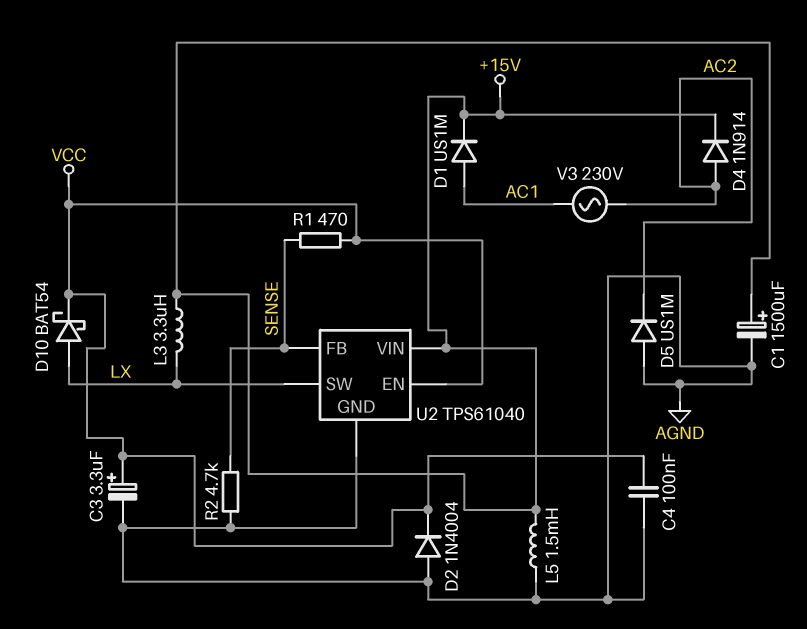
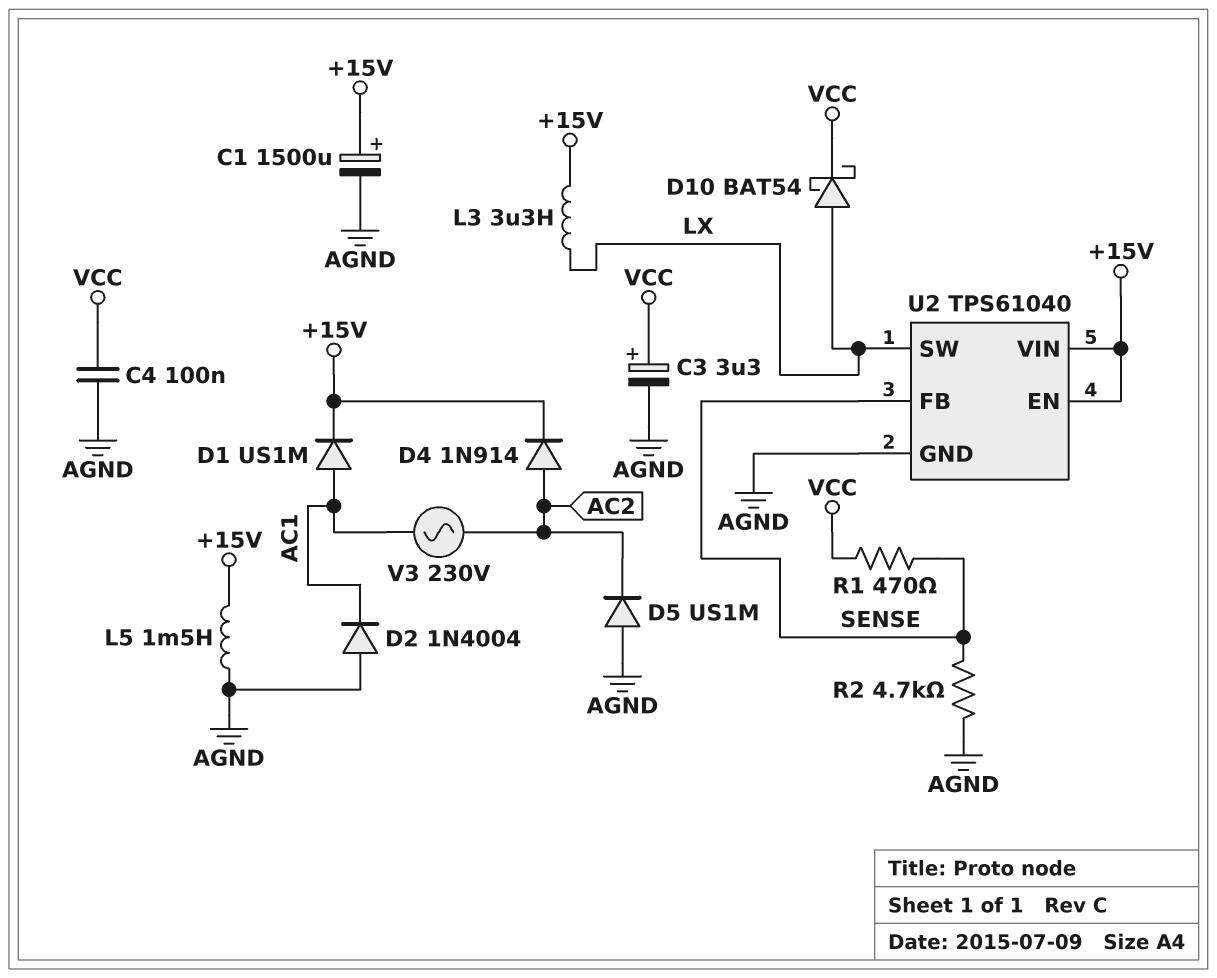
D2: diode 1N4004 (A AGND, K VCC) -> diode 1N4004 (A AGND, K AC1)
U2 pin EN: VCC -> +15V

